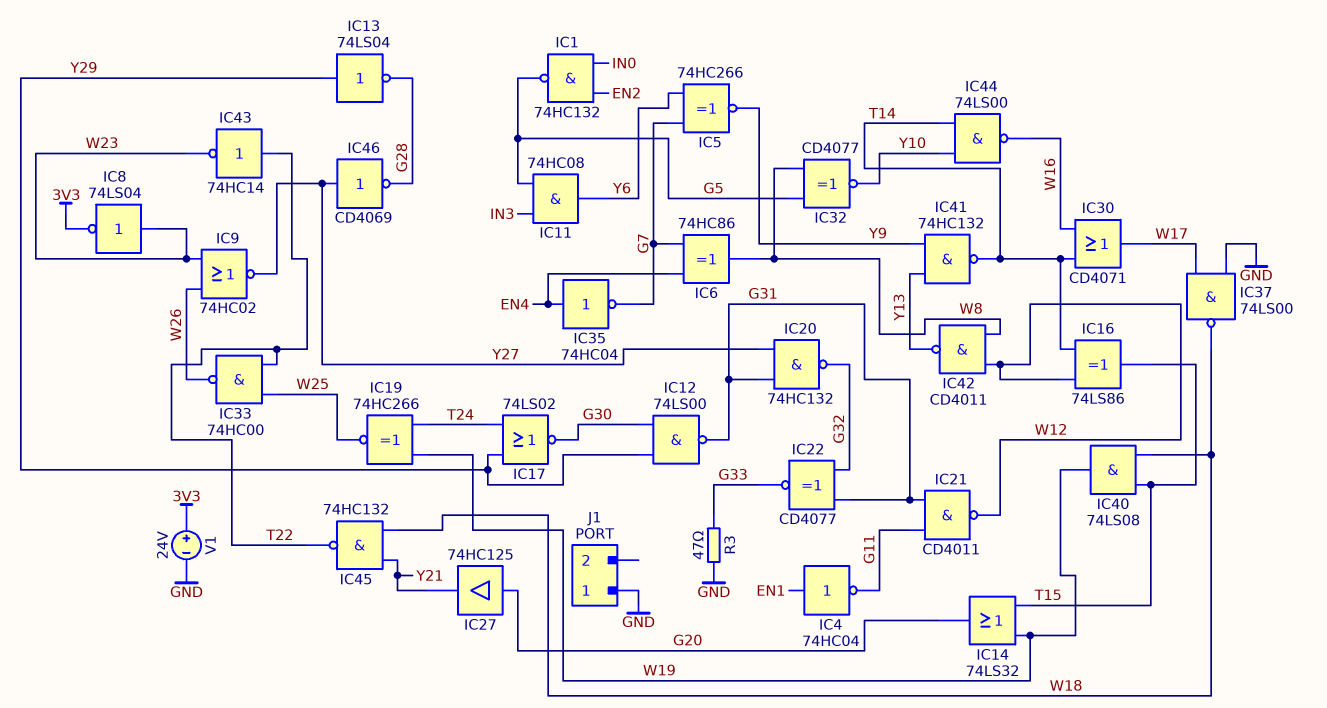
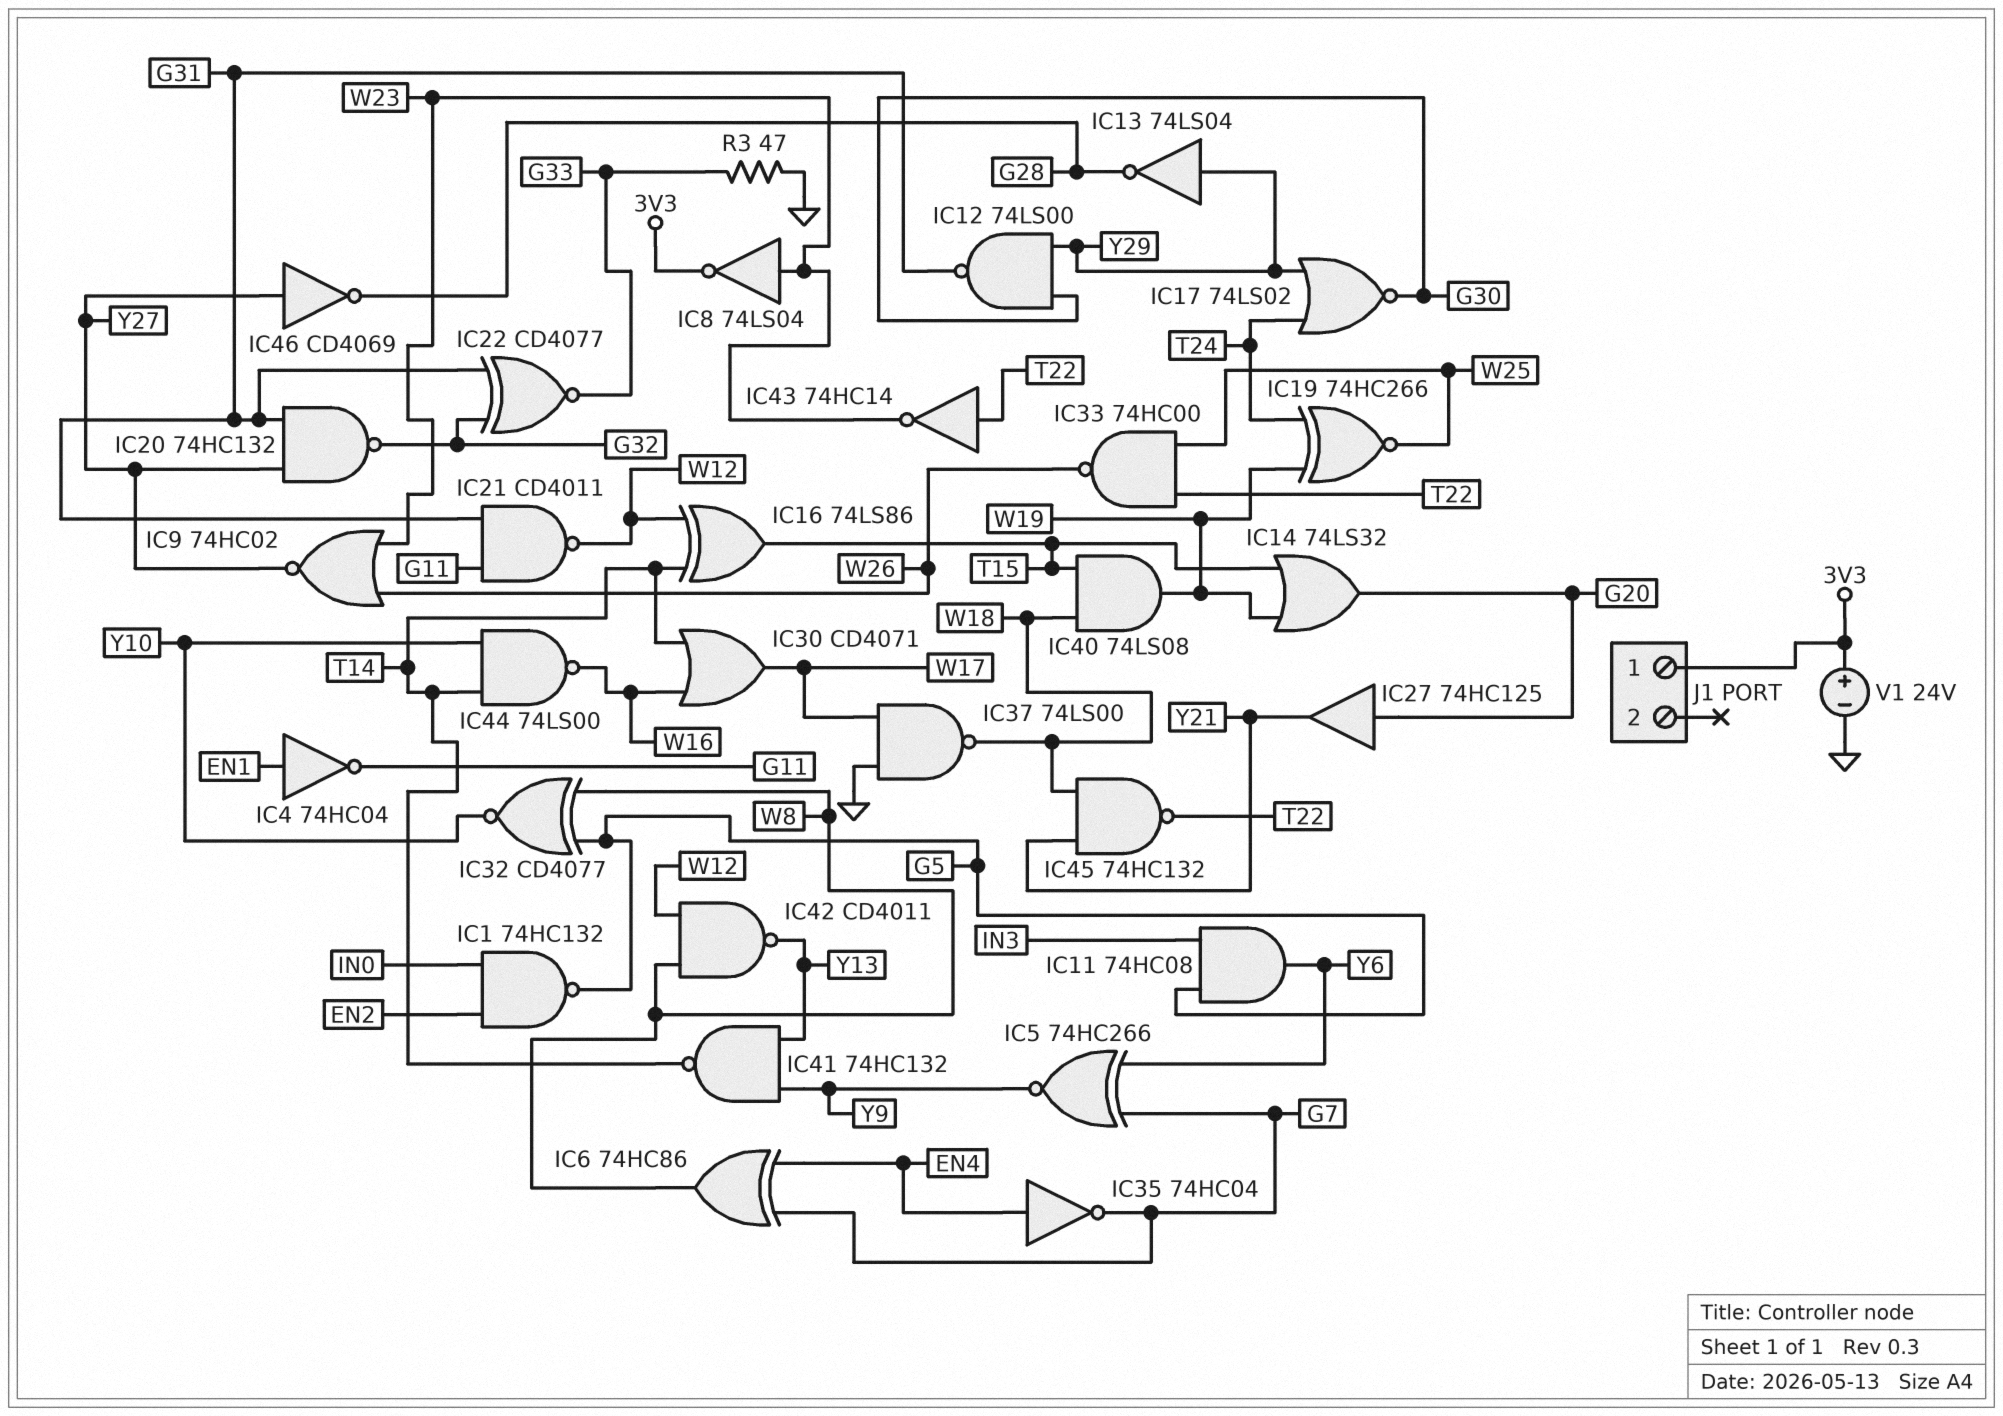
J1 pin 1: GND -> 3V3

